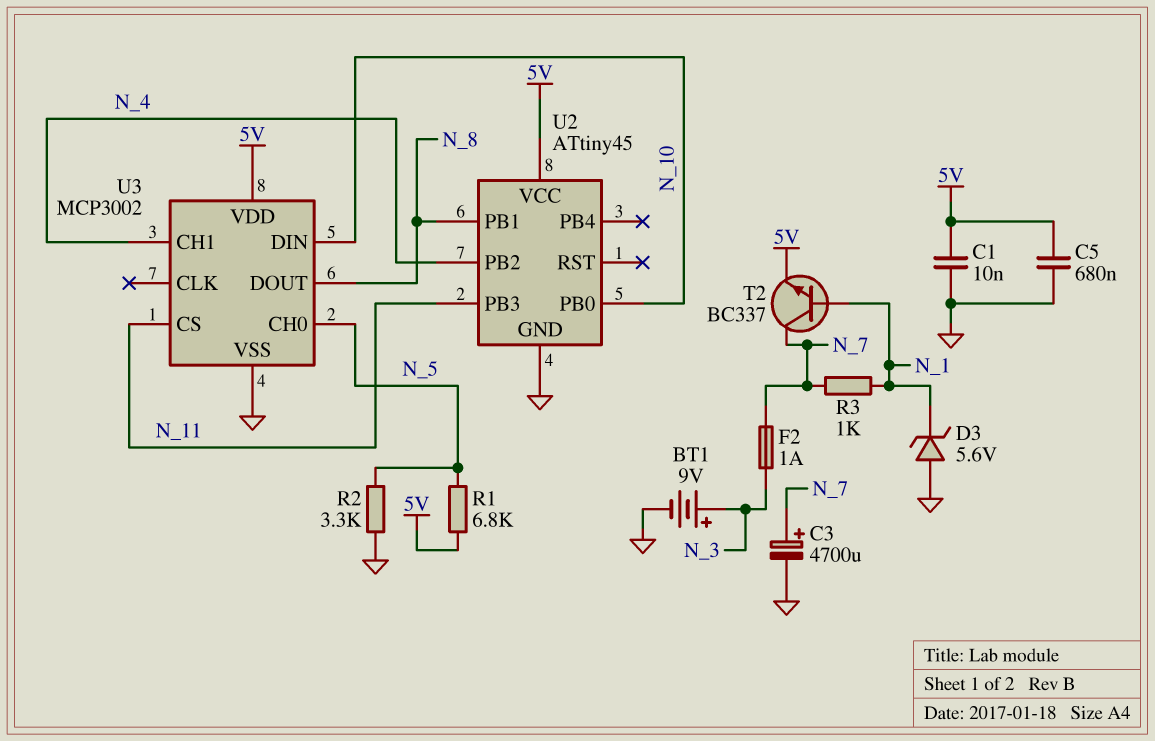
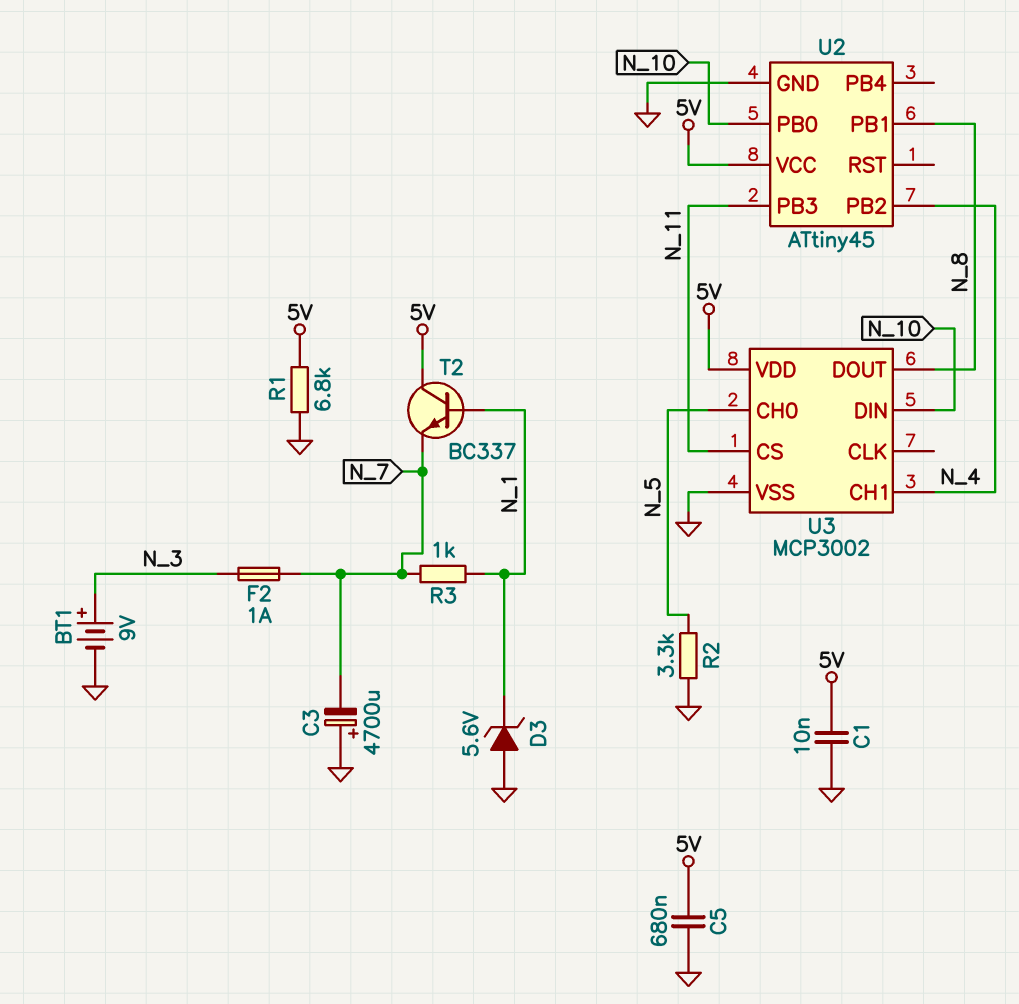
C3: 4700uF (plus N_7, minus GND) -> 4700uF (plus GND, minus N_7)
R1: 6.8k (5V, N_5) -> 6.8k (5V, GND)
T2: NPN BC337 (B N_1, C N_7, E 5V) -> NPN BC337 (B N_1, C 5V, E N_7)

